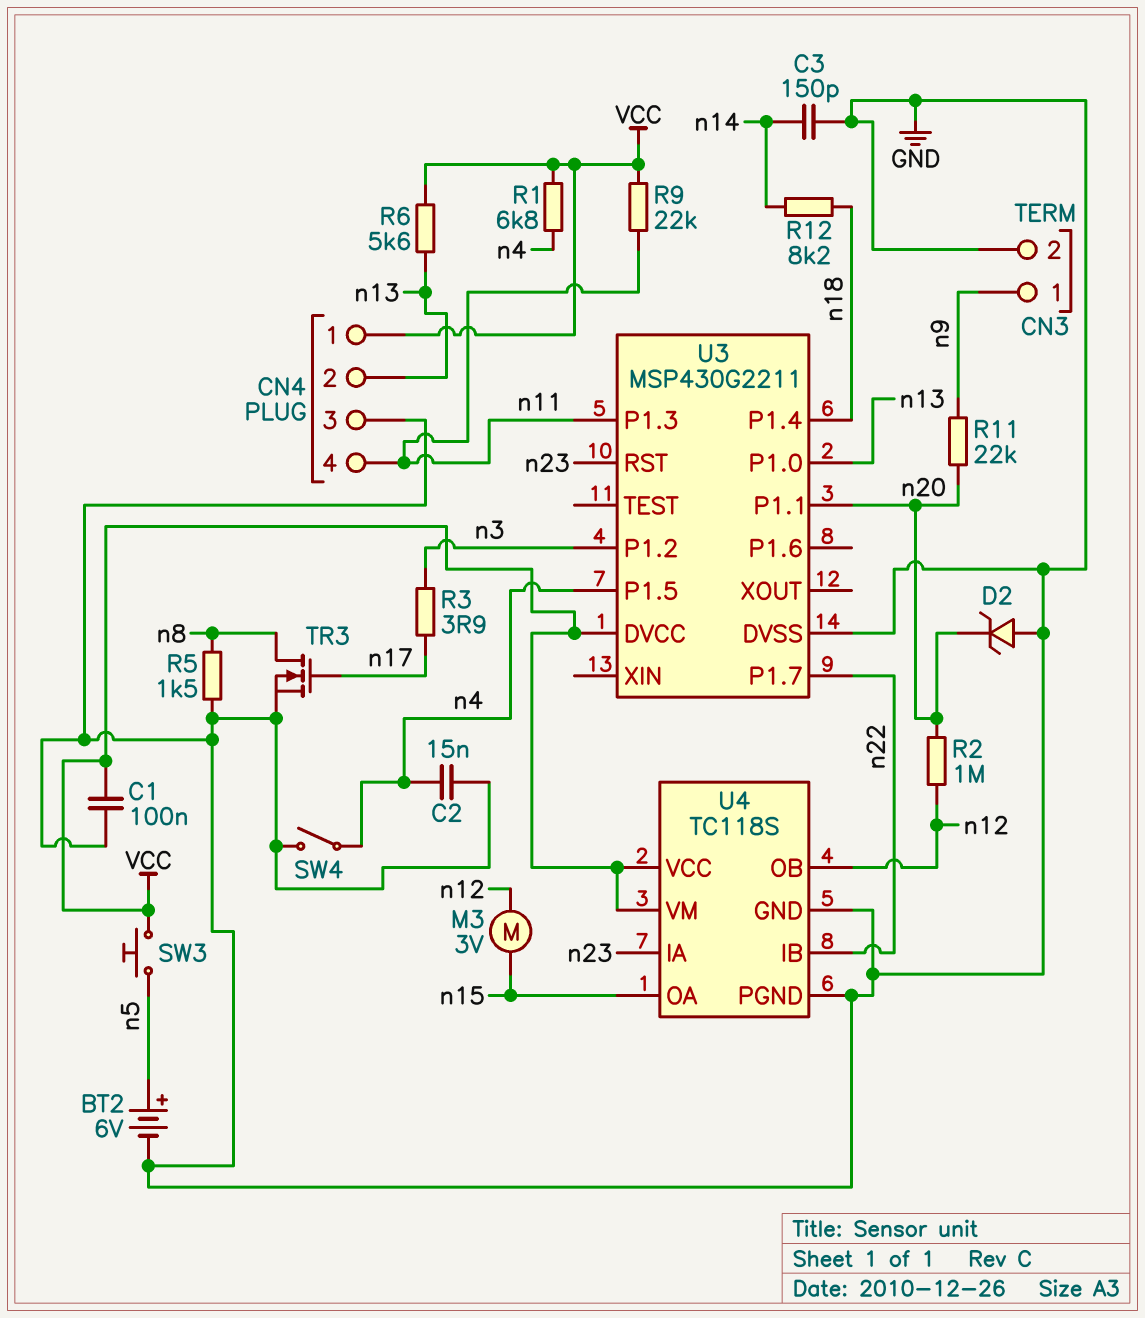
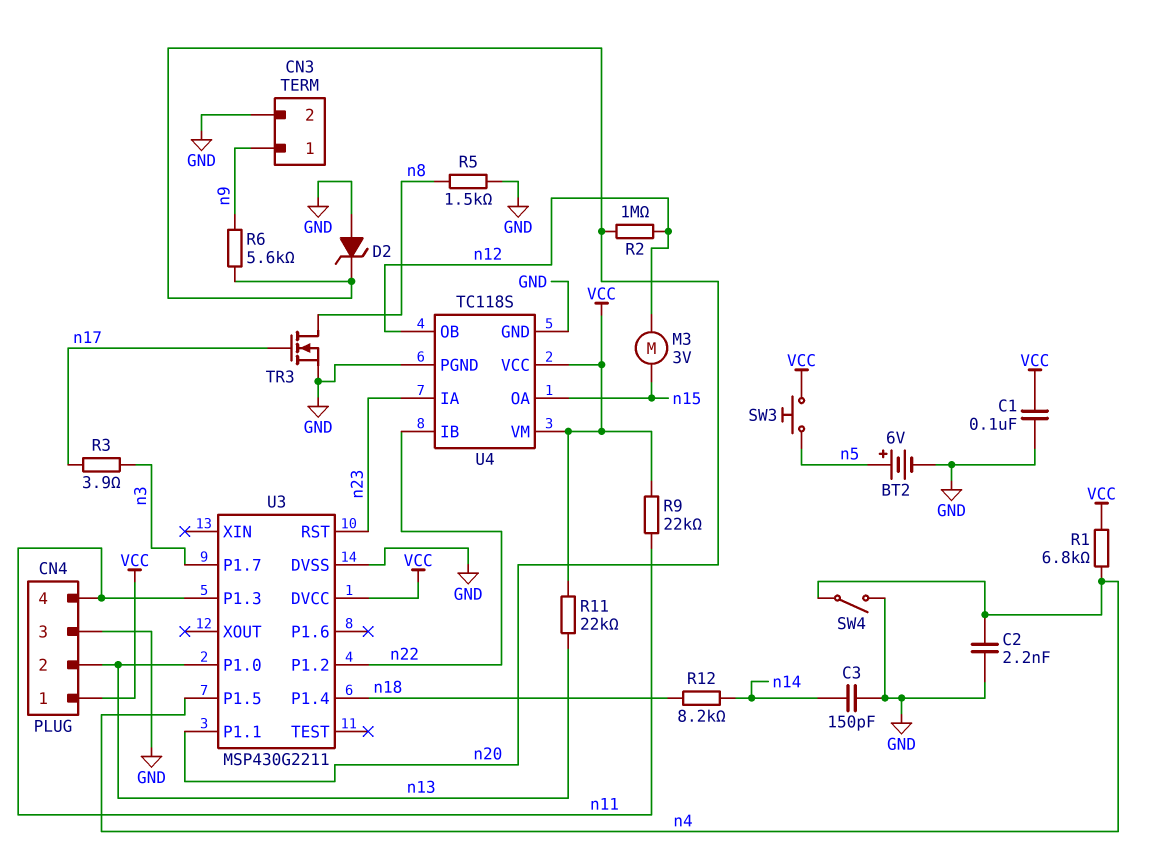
C2: 15nF (GND, n4) -> 2.2nF (GND, n4)
R6: 5.6k (VCC, n13) -> 5.6k (n9, n20)
R11: 22k (n9, n20) -> 22k (VCC, n13)
U3 pin P1.2: n3 -> n22
U3 pin P1.7: n22 -> n3

